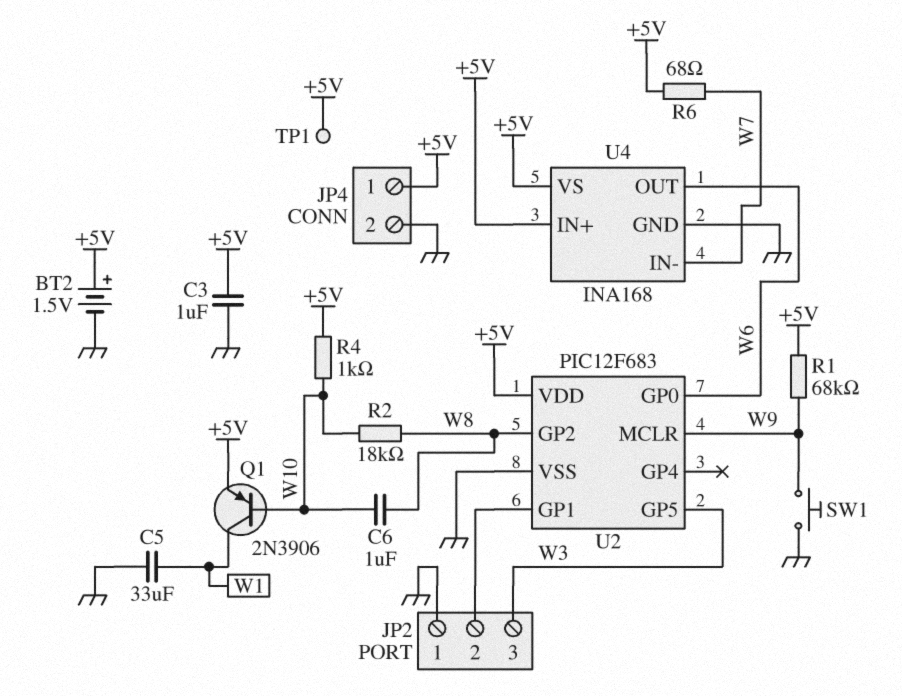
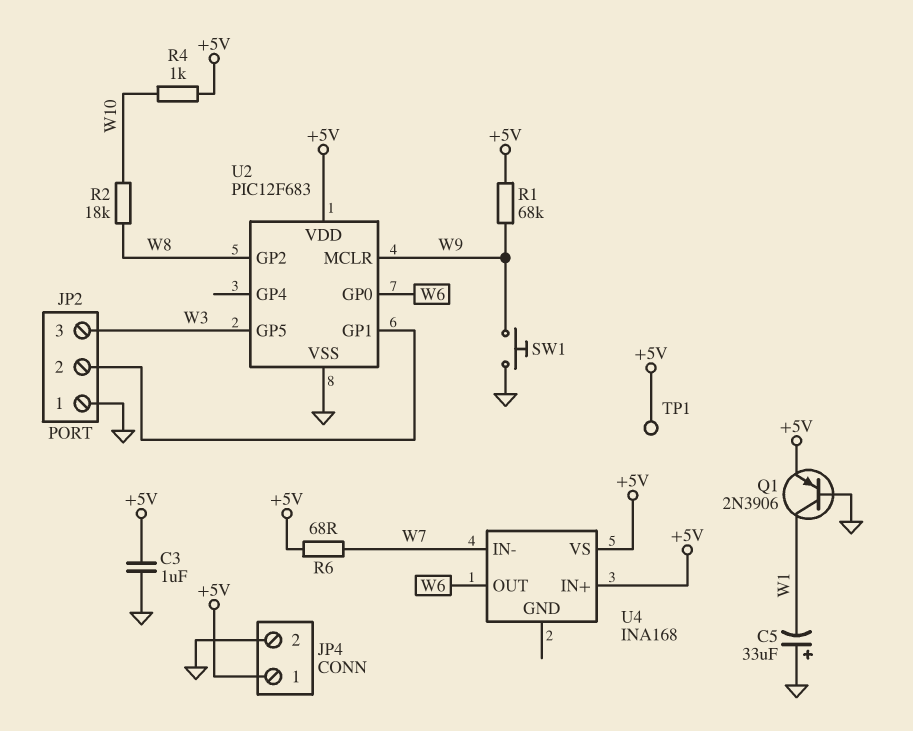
BT2: 1.5V (plus +5V, minus GND) -> none
C5: 33uF (GND, W1) -> 33uF (plus GND, minus W1)
C6: 1uF (W8, W10) -> none
Q1: PNP 2N3906 (B W10, C W1, E +5V) -> PNP 2N3906 (B GND, C W1, E +5V)
U4 pin GND: GND -> none

